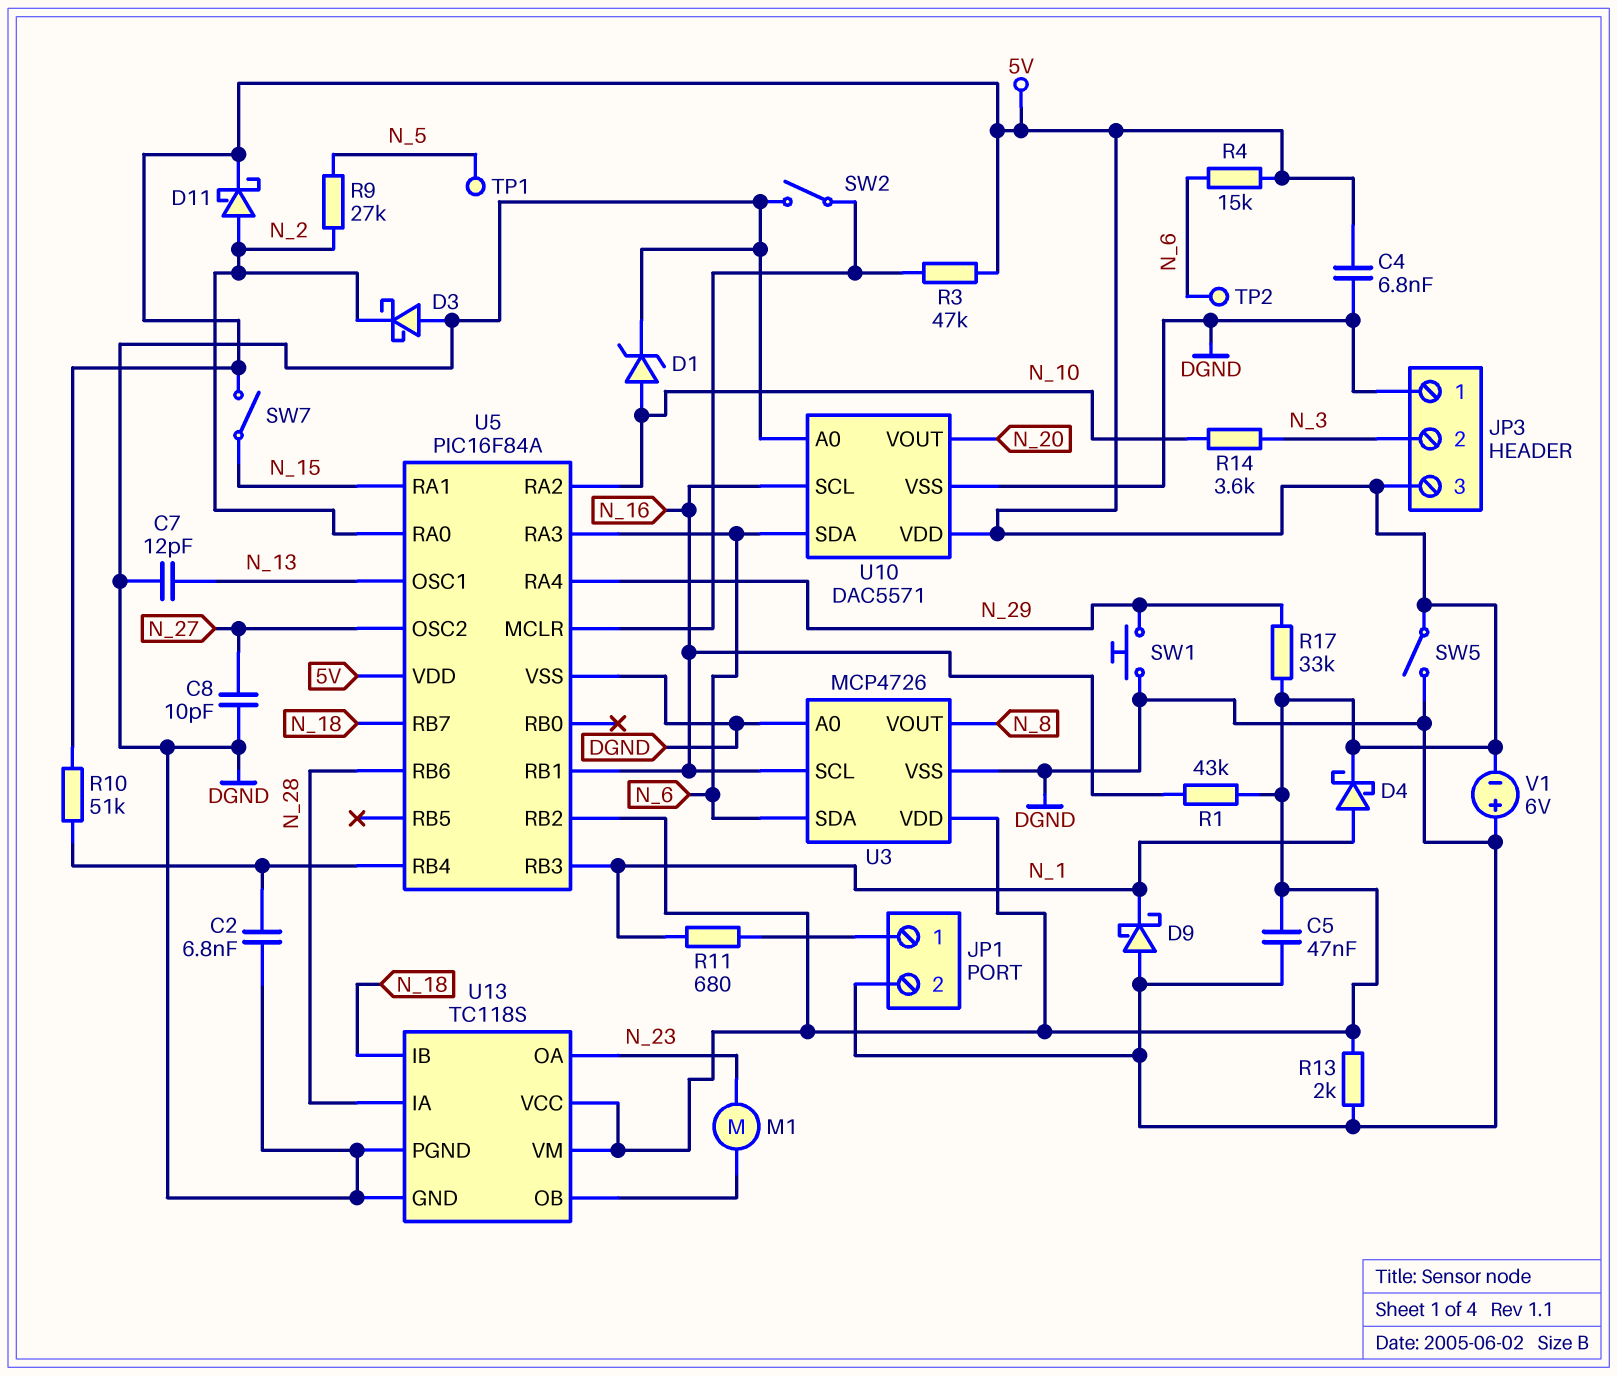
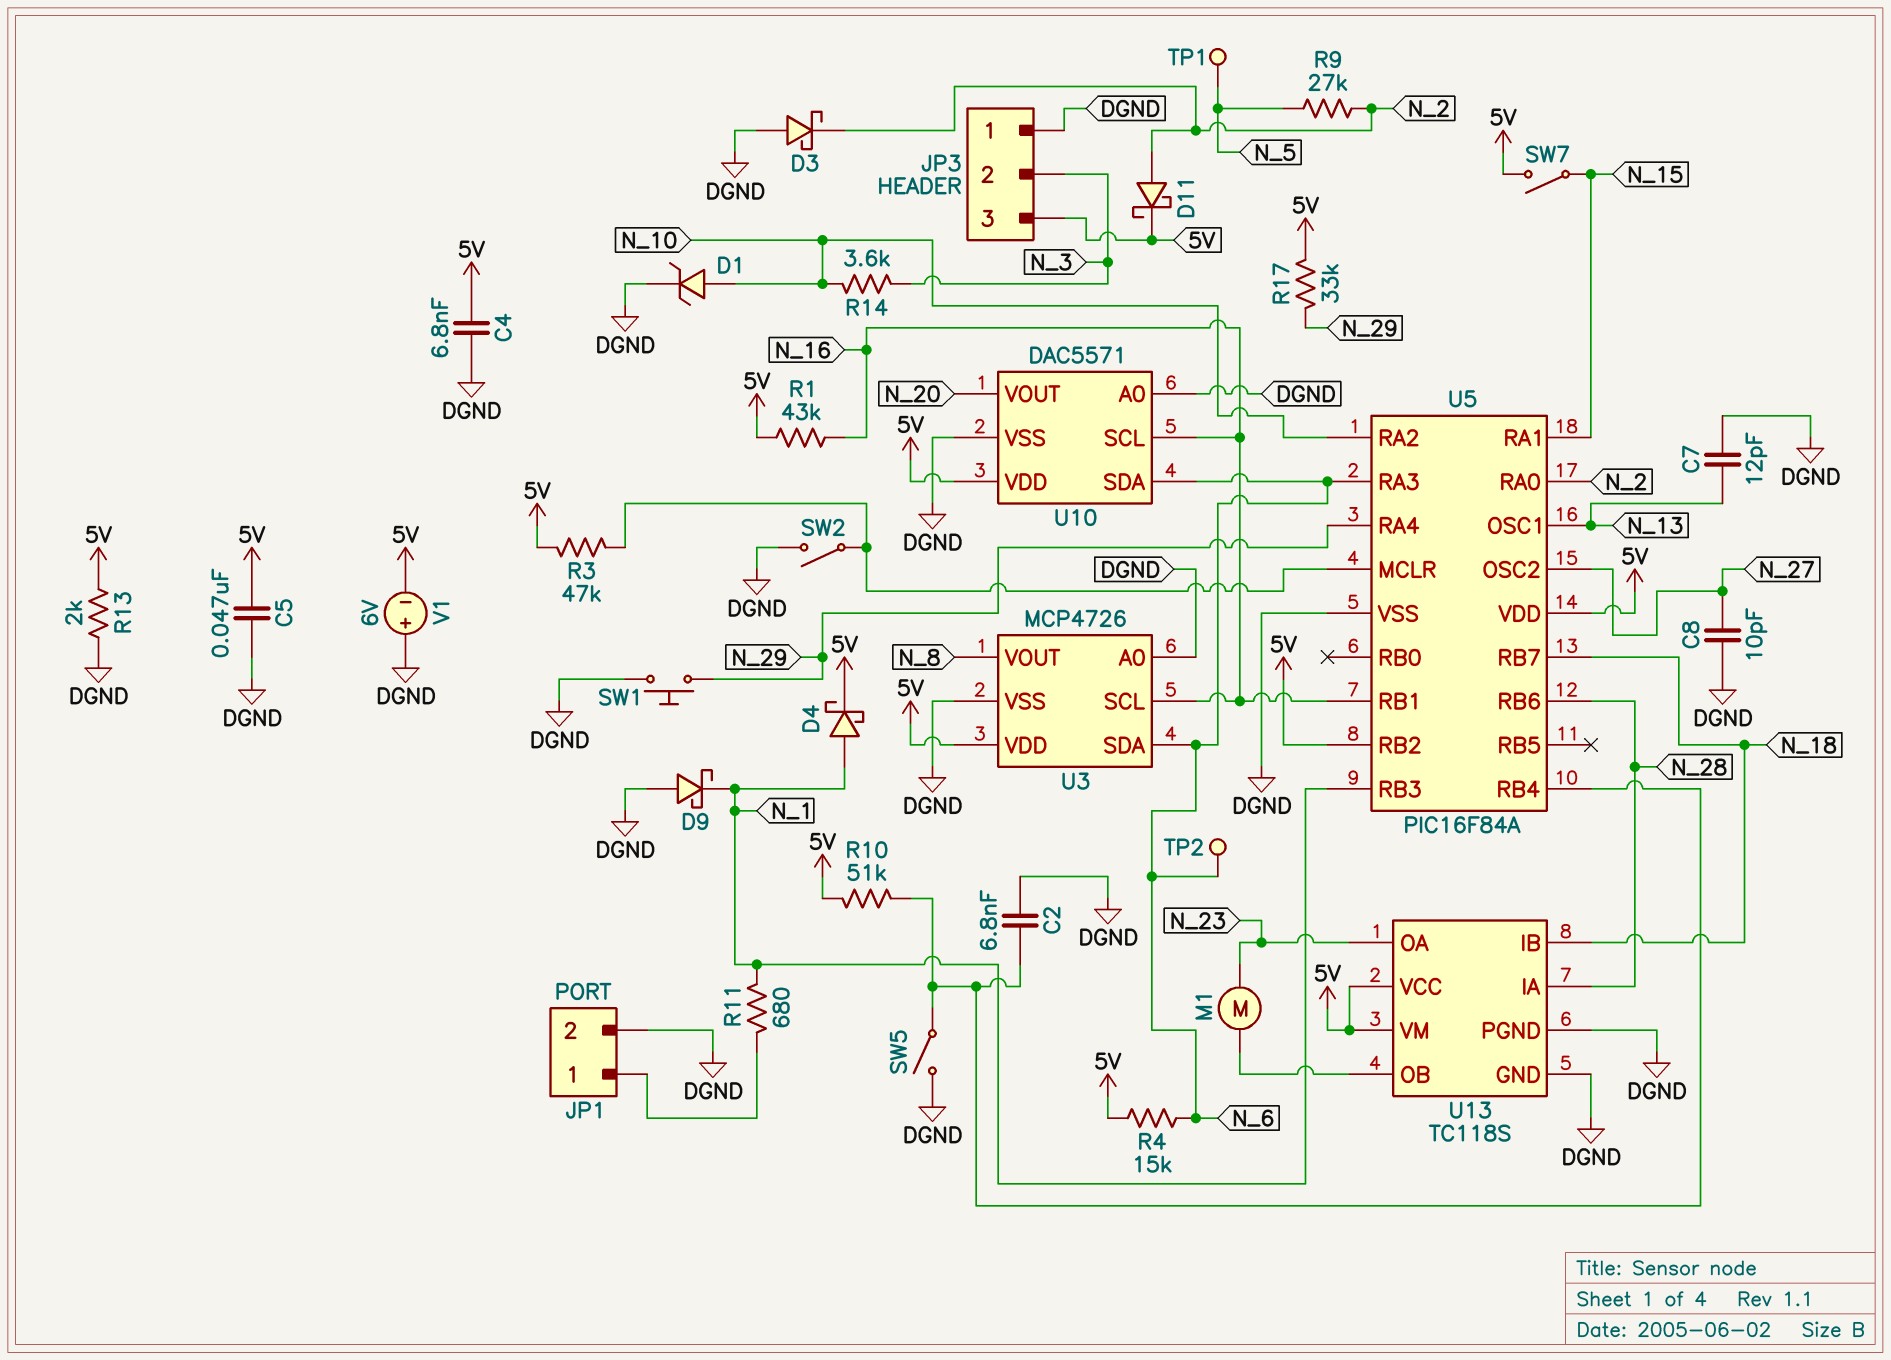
SW5: switch (5V, DGND) -> switch (DGND, U5/RB4)

